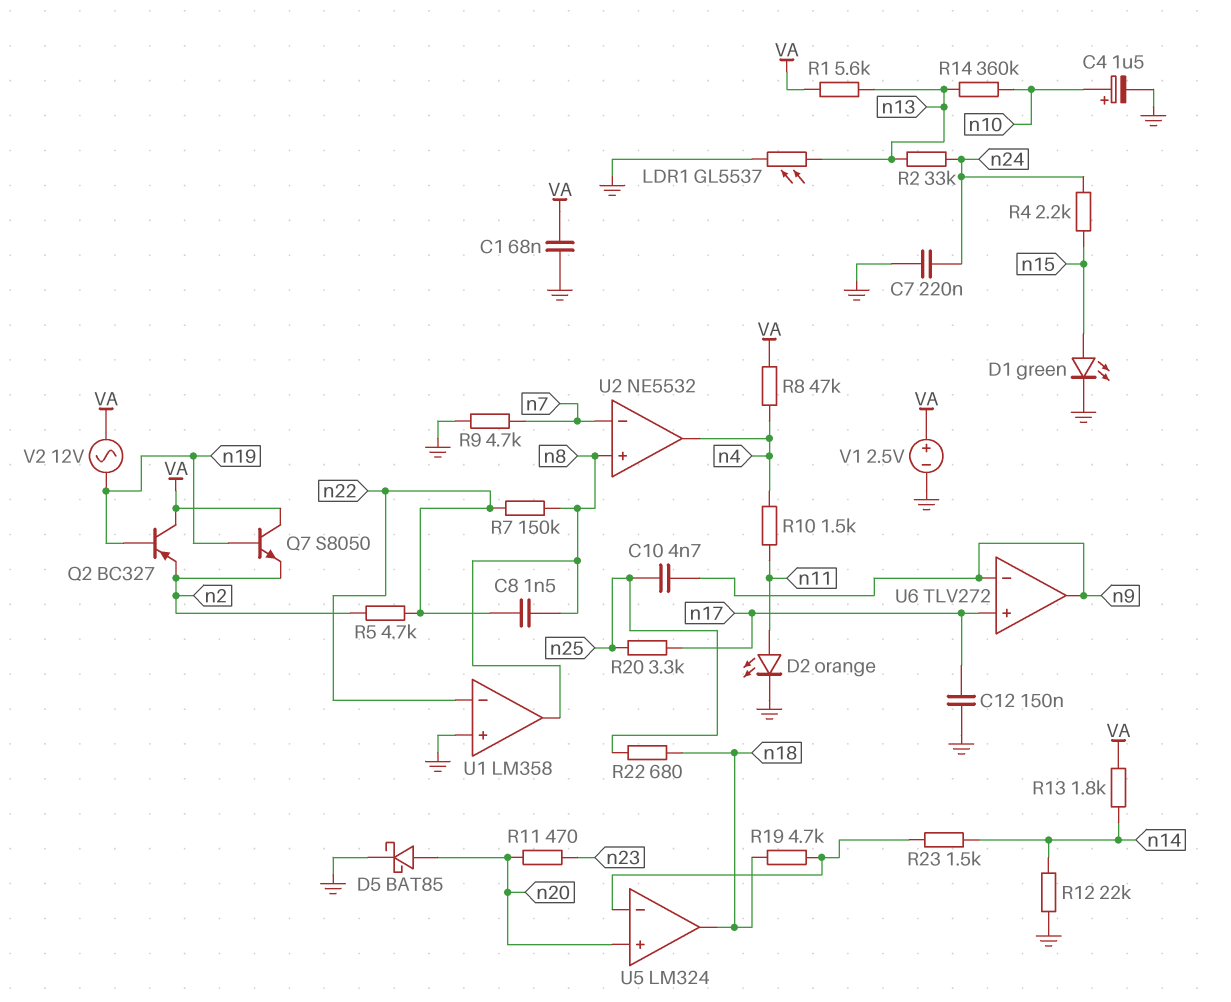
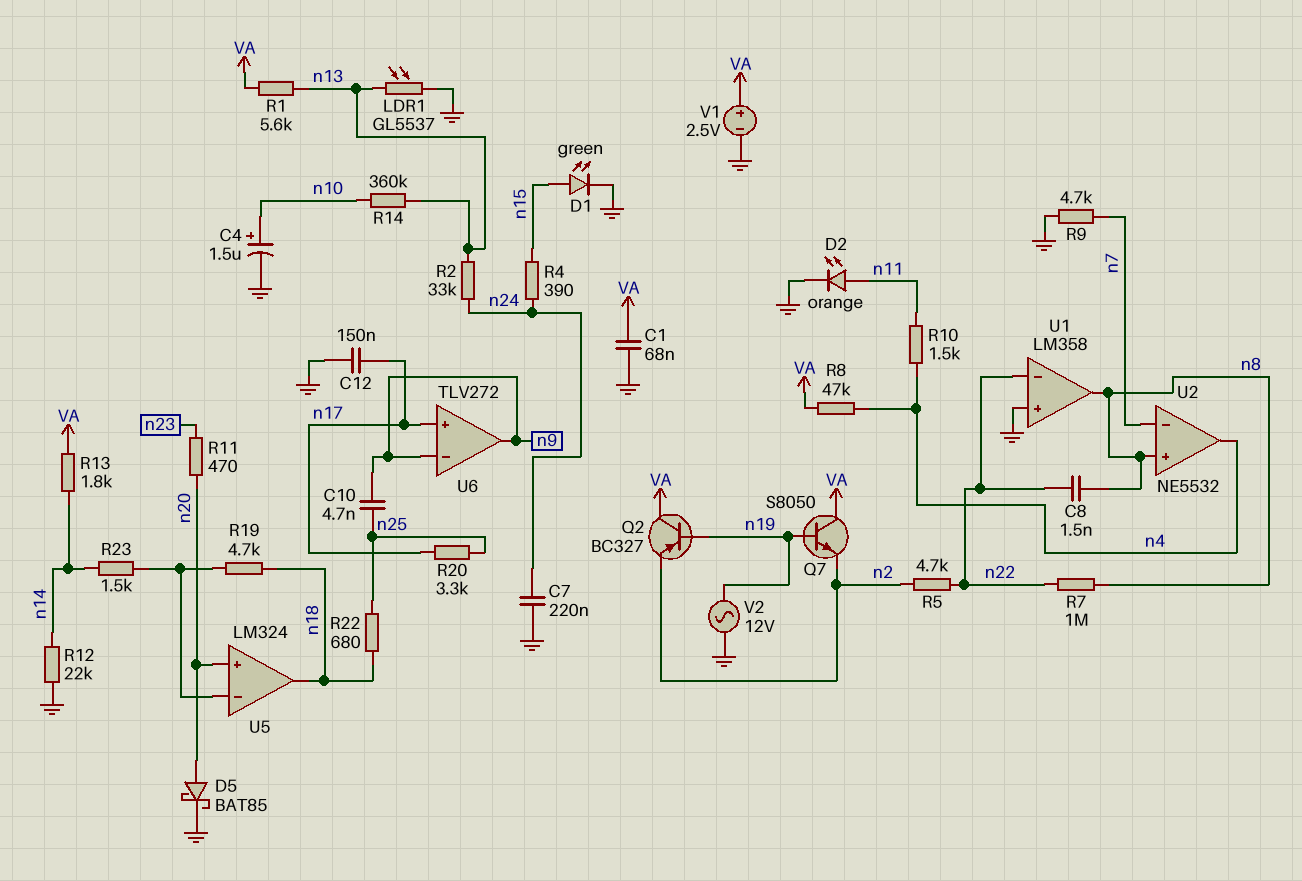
R4: 2.2k (n15, n24) -> 390 (n15, n24)
R7: 150k (n8, n22) -> 1M (n8, n22)
V2: AC 12V (VA, n19) -> AC 12V (GND, n19)

